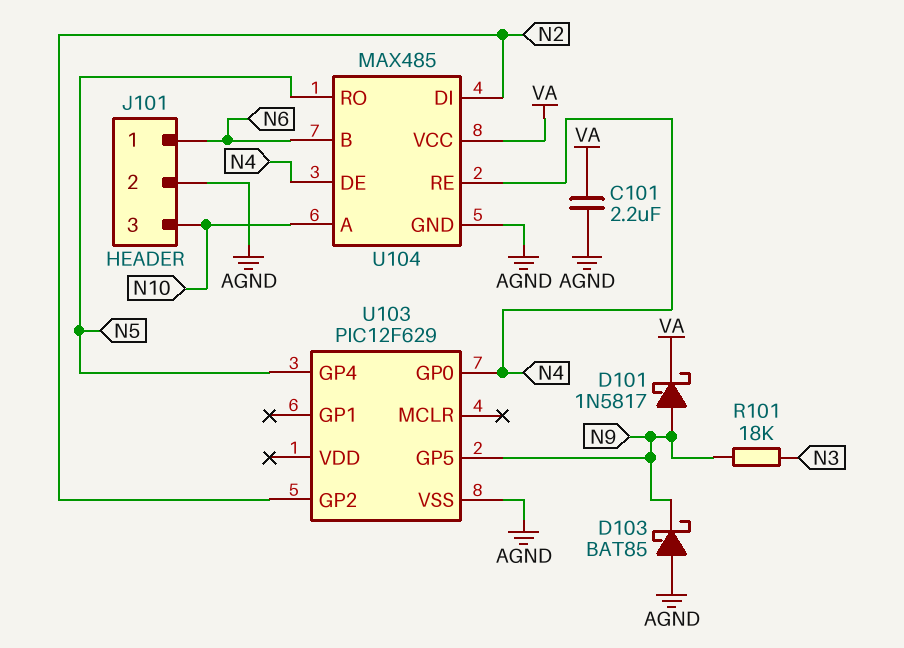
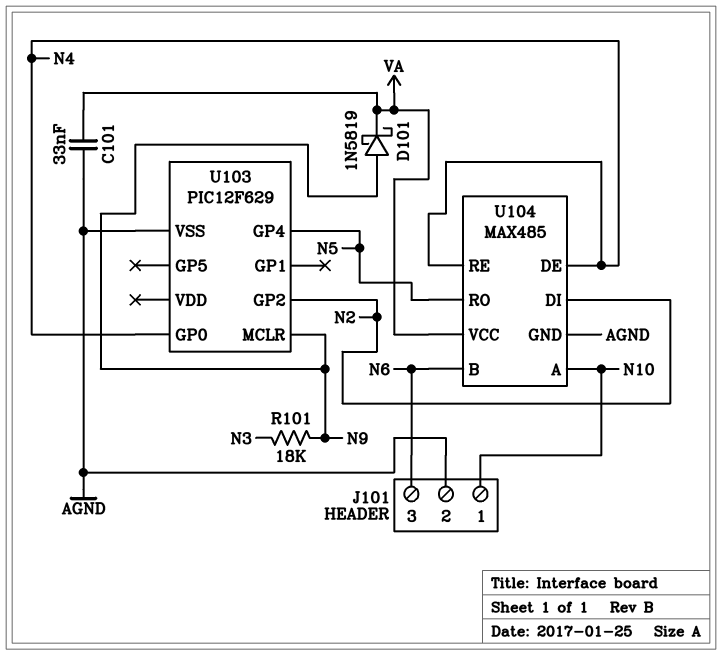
C101: 2.2uF (AGND, VA) -> 33nF (AGND, VA)
D101: schottky 1N5817 (A N9, K VA) -> schottky 1N5819 (A N9, K VA)
D103: schottky BAT85 (A AGND, K N9) -> none
J101 pin 1: N6 -> N10
J101 pin 3: N10 -> N6
U103 pin GP5: N9 -> none
U103 pin MCLR: none -> N9

